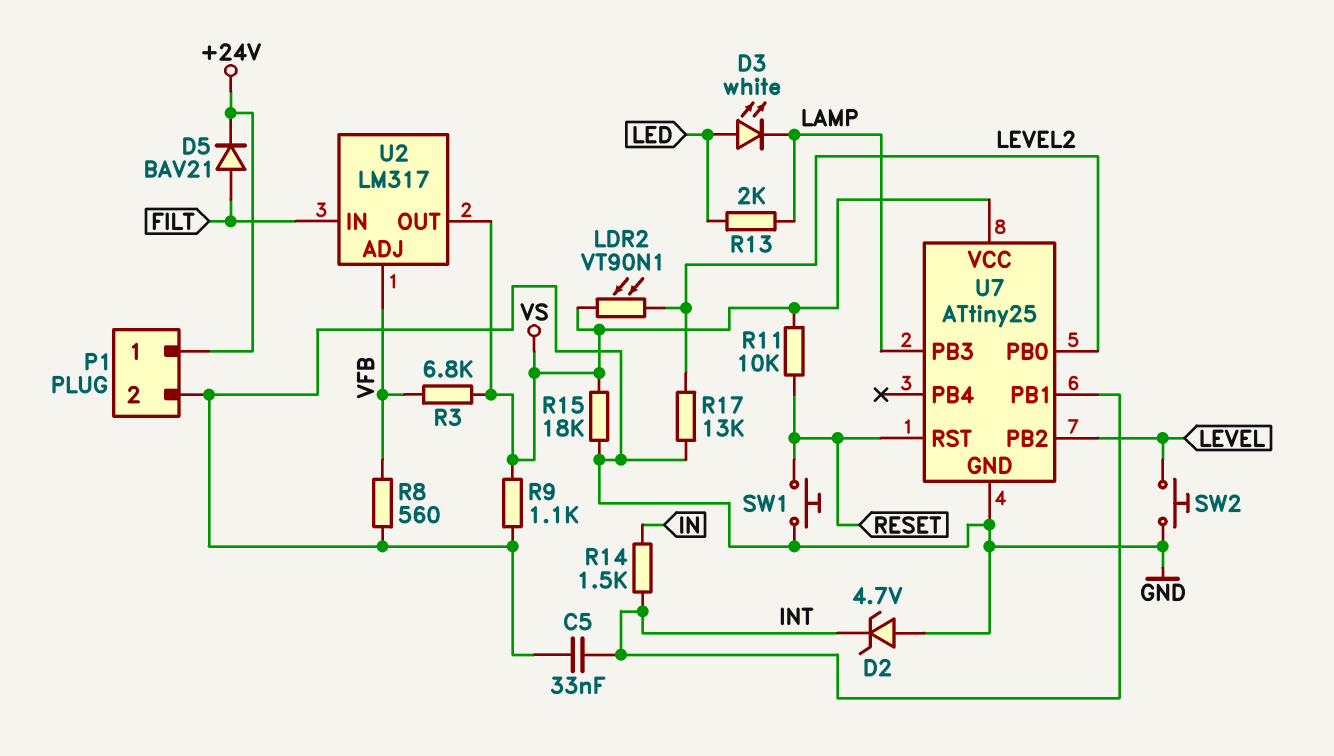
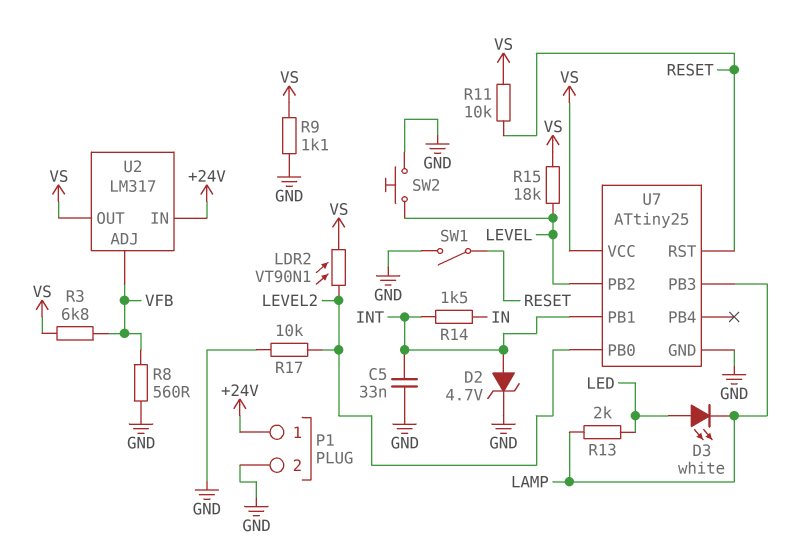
D2: zener 4.7V (A GND, K INT) -> zener 4.7V (A INT, K GND)
D5: diode BAV21 (A FILT, K +24V) -> none
R15: 18k (GND, VS) -> 18k (LEVEL, VS)
R17: 13k (GND, LEVEL2) -> 10k (GND, LEVEL2)
SW1: button (GND, RESET) -> switch (GND, RESET)
U2 pin IN: FILT -> +24V

